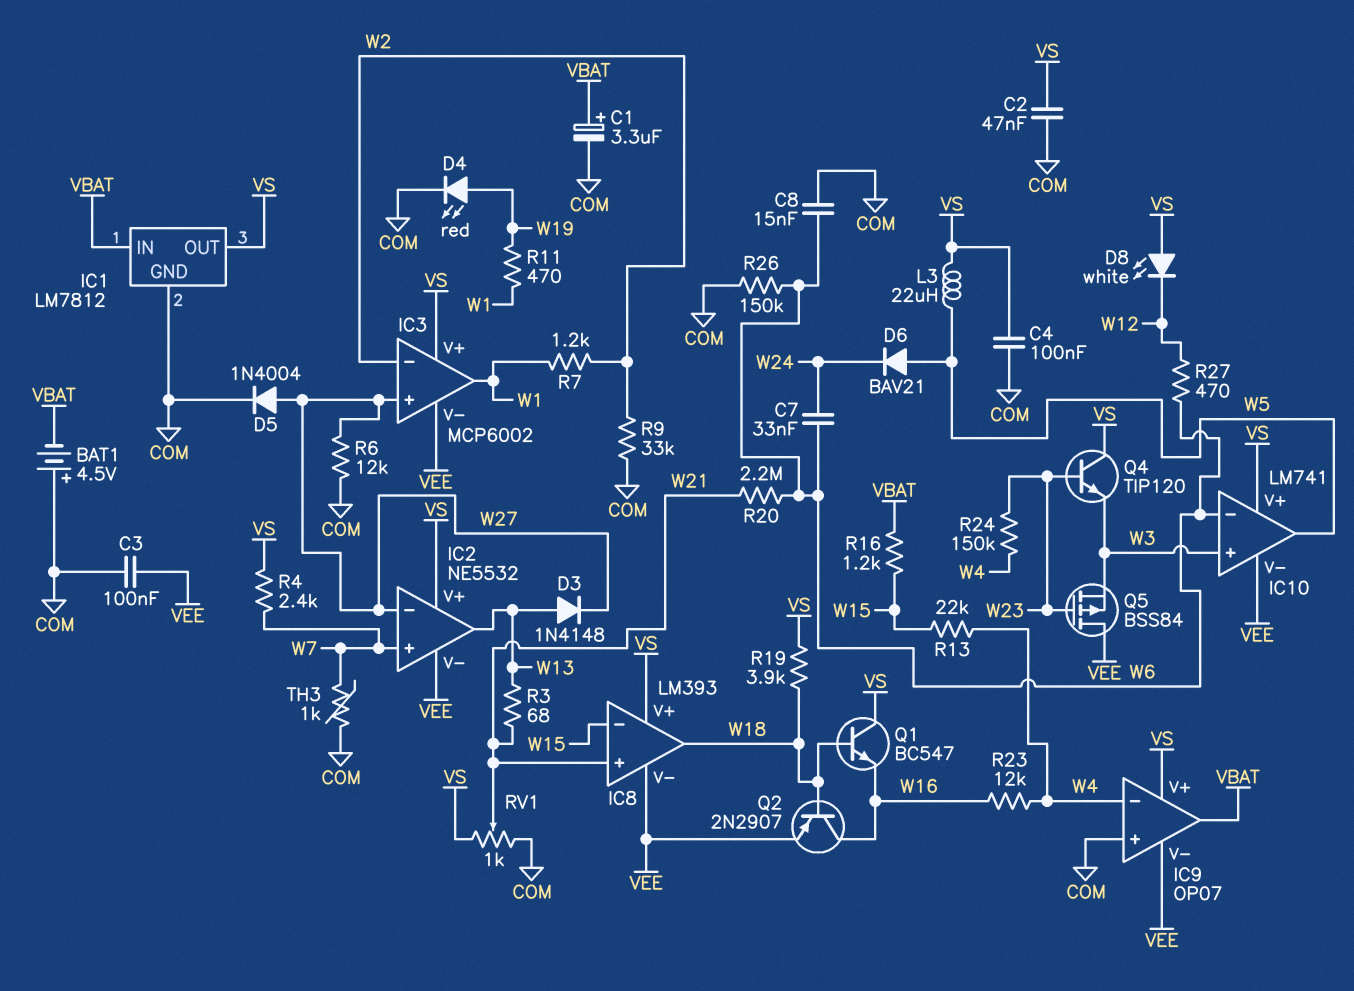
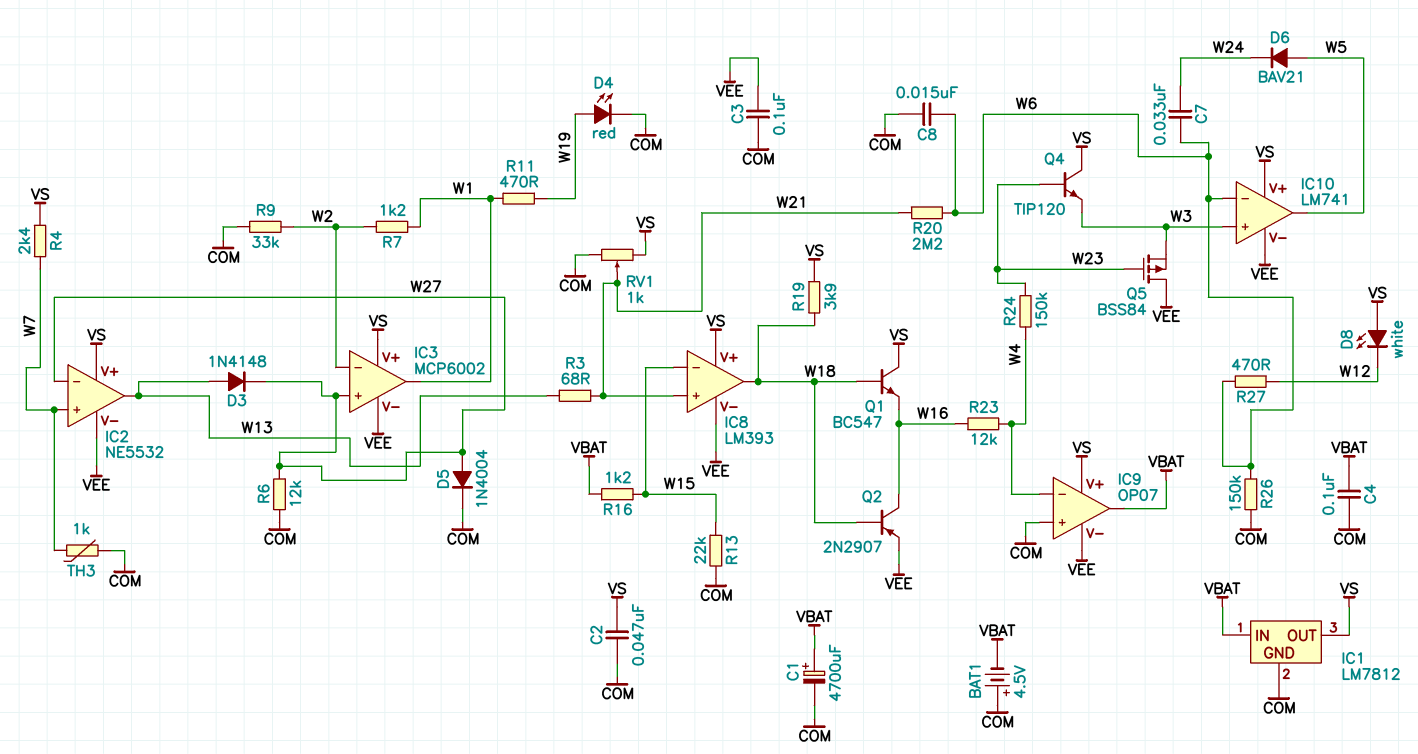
C1: 3.3uF (plus VBAT, minus COM) -> 4700uF (plus VBAT, minus COM)
C4: 100nF (COM, VS) -> 100nF (COM, VBAT)
L3: 22uH (VS, W5) -> none
R13: 22k (W4, W15) -> 22k (COM, W15)

